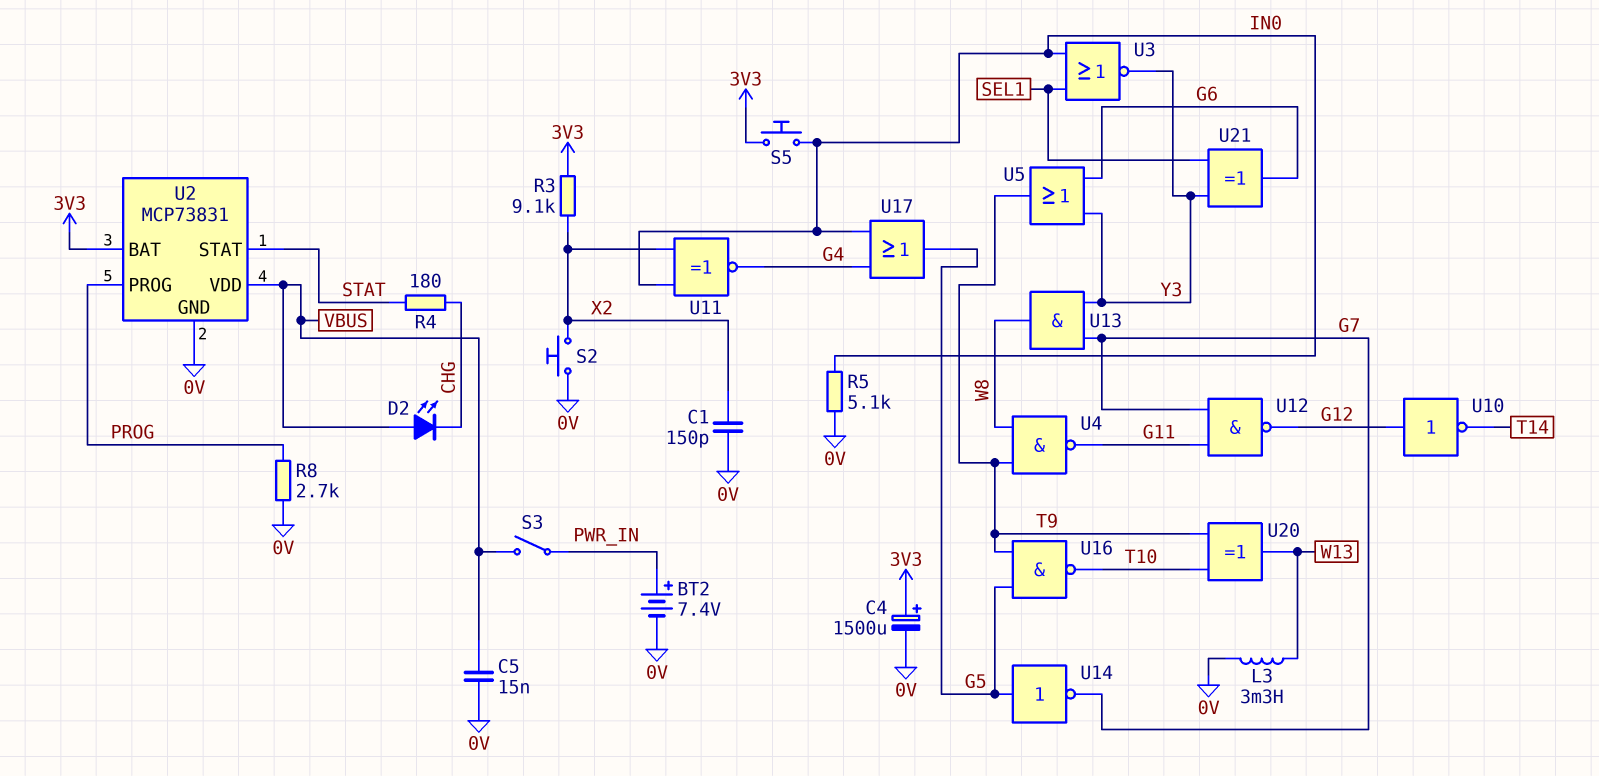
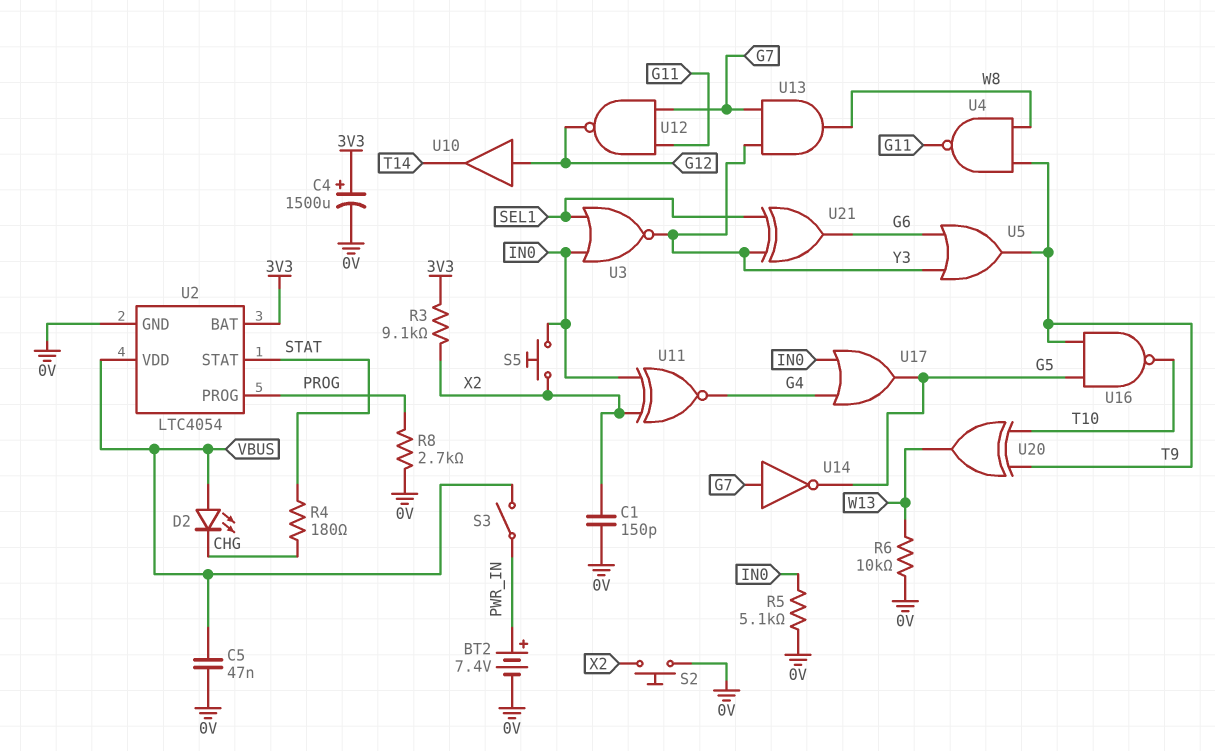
C5: 15nF (0V, VBUS) -> 47nF (0V, VBUS)
L3: 3.3mH (0V, W13) -> none
R6: none -> 10k (0V, W13)
S5: button (3V3, IN0) -> button (IN0, X2)
U2: MCP73831 -> LTC4054
U10: NOT (in G12, out T14) -> buffer (in G12, out T14)
U14: NOT (in G5, out G7) -> NOT (in G7, out G5)

